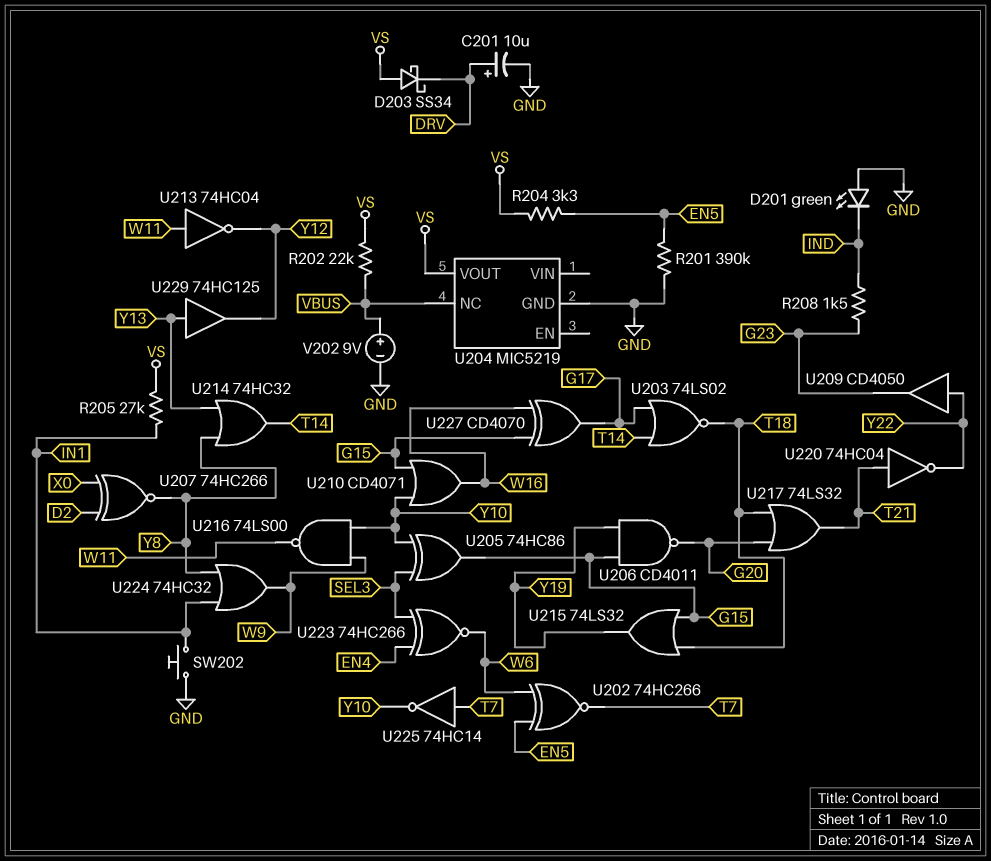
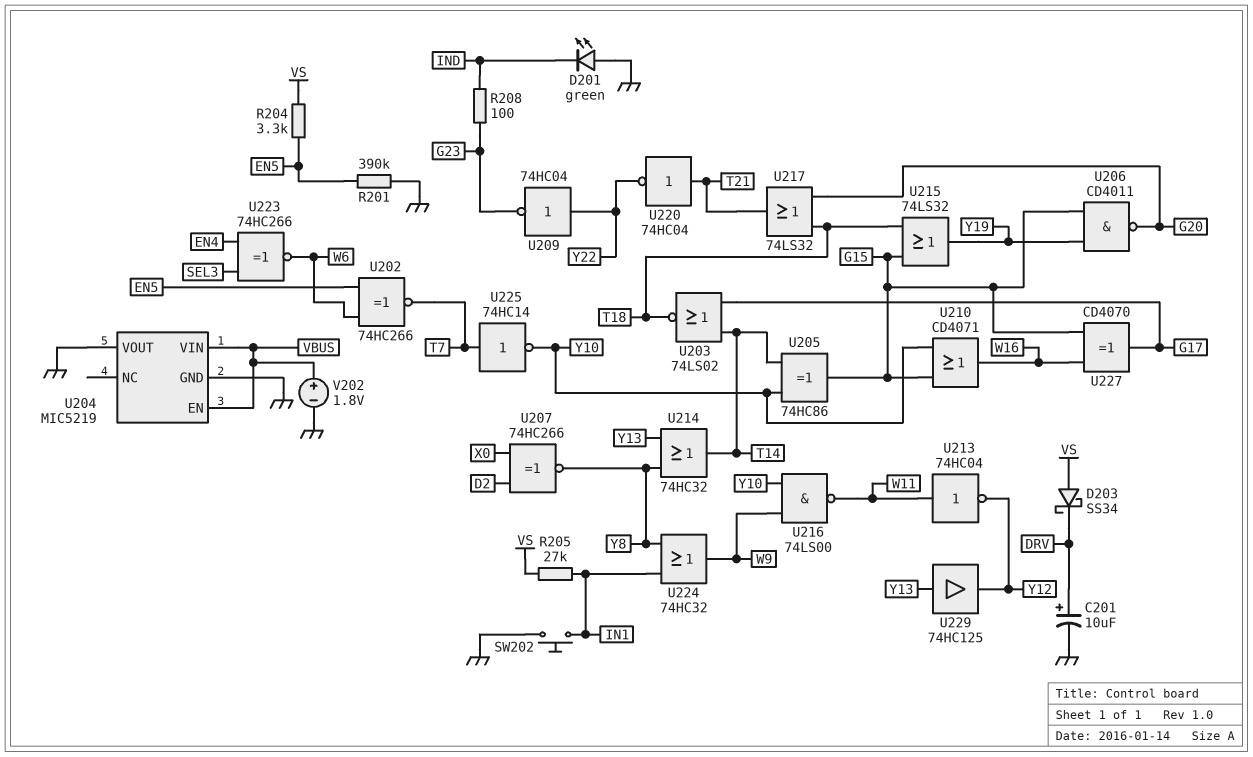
R202: 22k (VBUS, VS) -> none
R208: 1.5k (G23, IND) -> 100 (G23, IND)
U204 pin EN: none -> VBUS
U204 pin NC: VBUS -> none
U204 pin VIN: none -> VBUS
U204 pin VOUT: VS -> GND
U205: XOR 74HC86 (in SEL3, in Y10, out G15) -> XOR 74HC86 (in T14, in Y10, out G15)
U209: buffer CD4050 (in Y22, out G23) -> NOT 74HC04 (in Y22, out G23)
V202: 9V (plus VBUS, minus GND) -> 1.8V (plus VBUS, minus GND)

